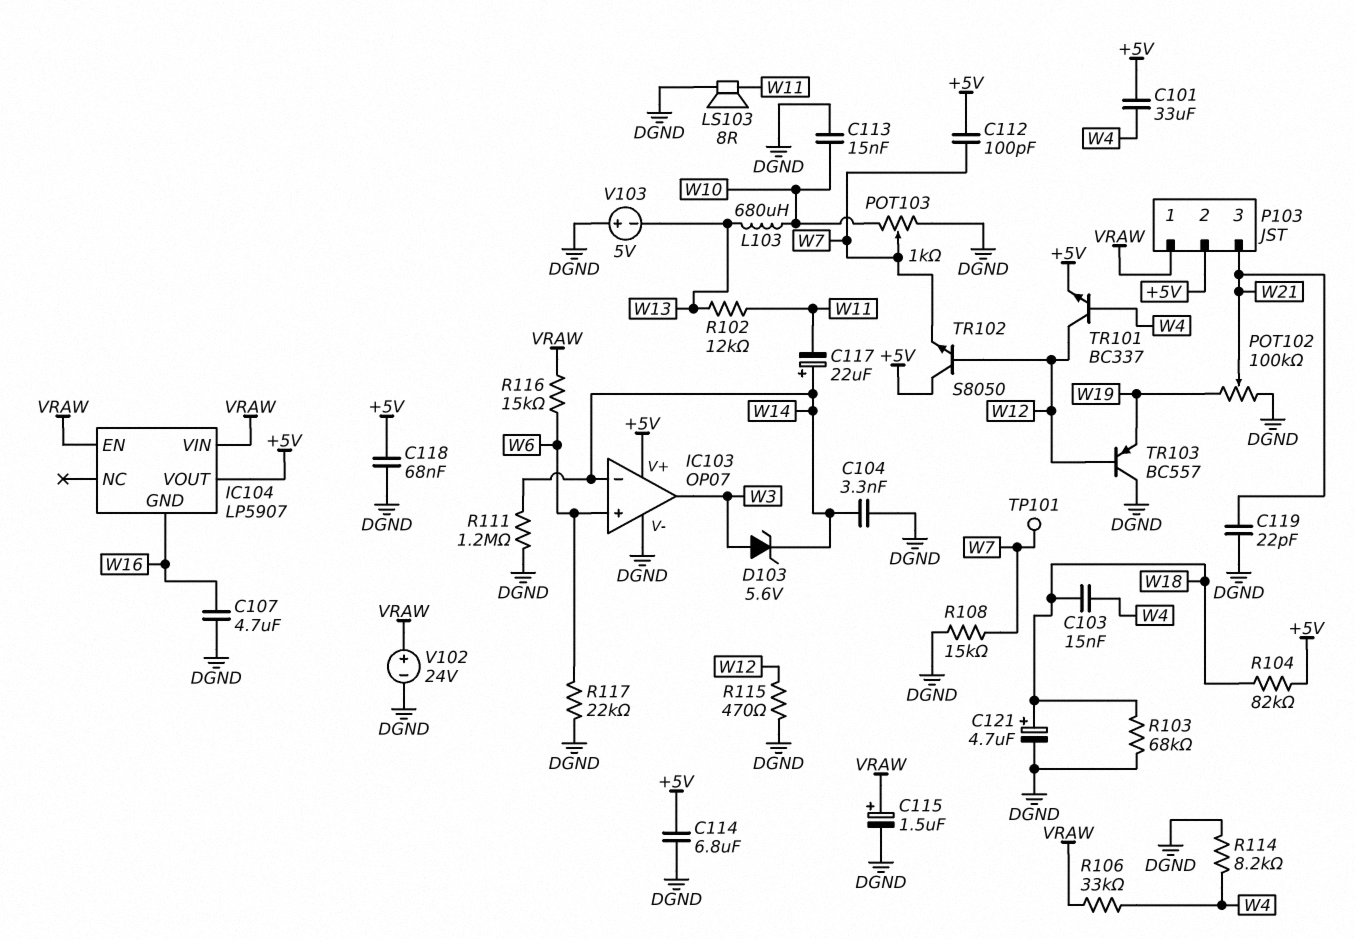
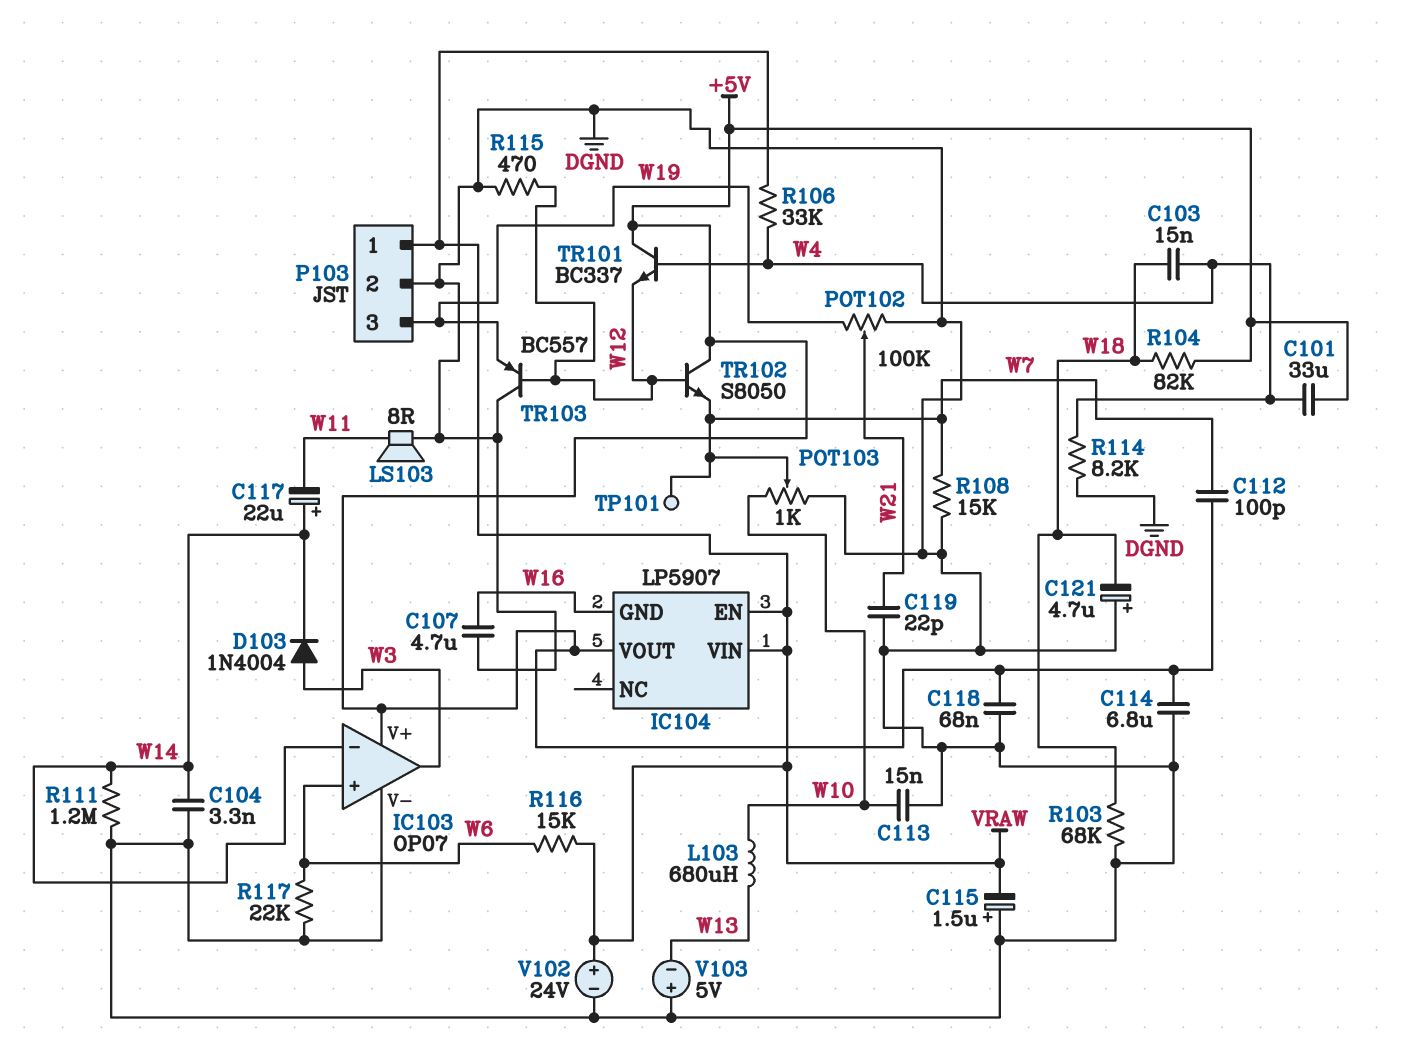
C115: 1.5uF (plus VRAW, minus DGND) -> 1.5uF (plus DGND, minus VRAW)
C121: 4.7uF (plus W18, minus DGND) -> 4.7uF (plus DGND, minus W18)
D103: zener 5.6V (A W3, K W14) -> diode 1N4004 (A W3, K W14)
P103 pin 2: +5V -> DGND
P103 pin 3: W21 -> W19
R102: 12k (W11, W13) -> none
TR101: NPN BC337 (B W4, C W12, E +5V) -> NPN BC337 (B W4, C +5V, E W12)

